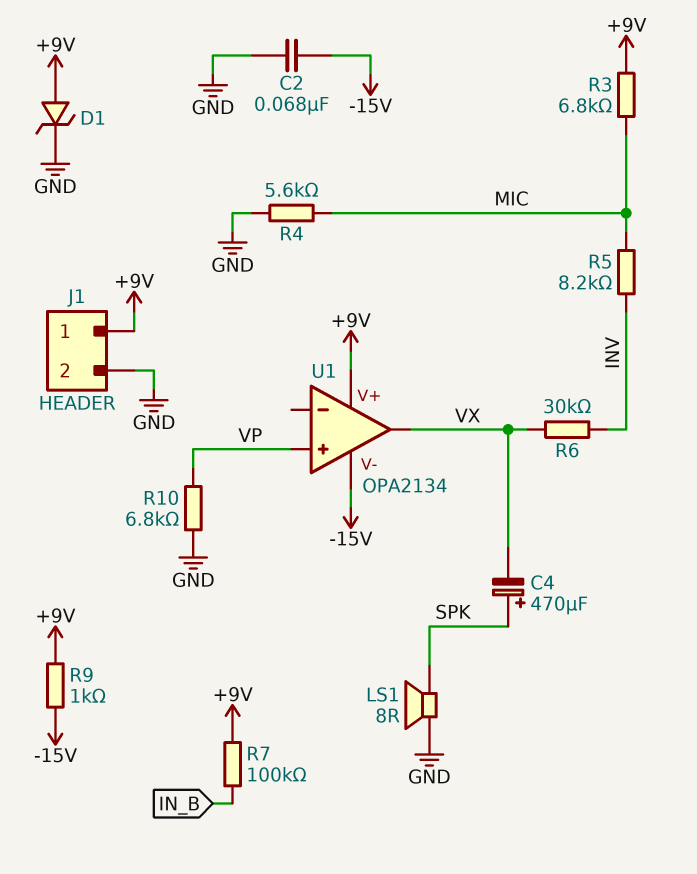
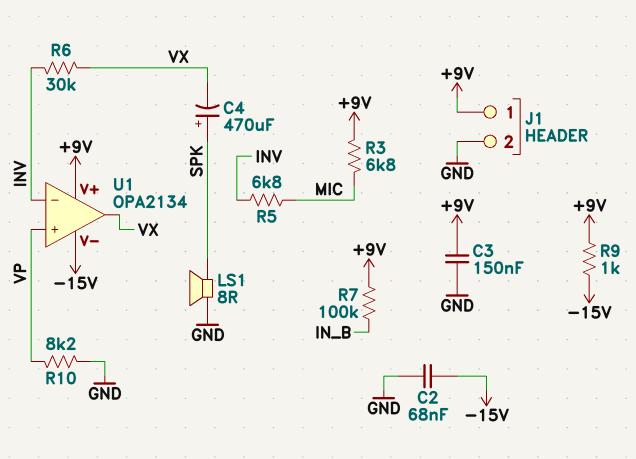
C3: none -> 150nF (+9V, GND)
D1: zener (A +9V, K GND) -> none
R4: 5.6k (GND, MIC) -> none
R5: 8.2k (INV, MIC) -> 6.8k (INV, MIC)
R10: 6.8k (GND, VP) -> 8.2k (GND, VP)
U1 pin in-: none -> INV

